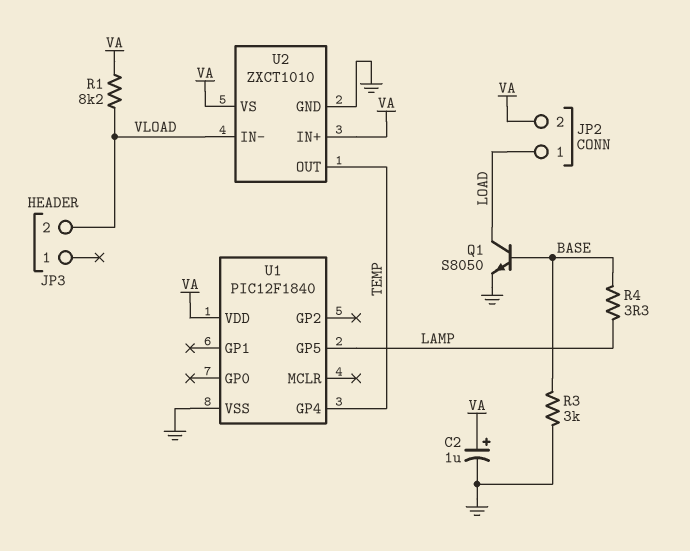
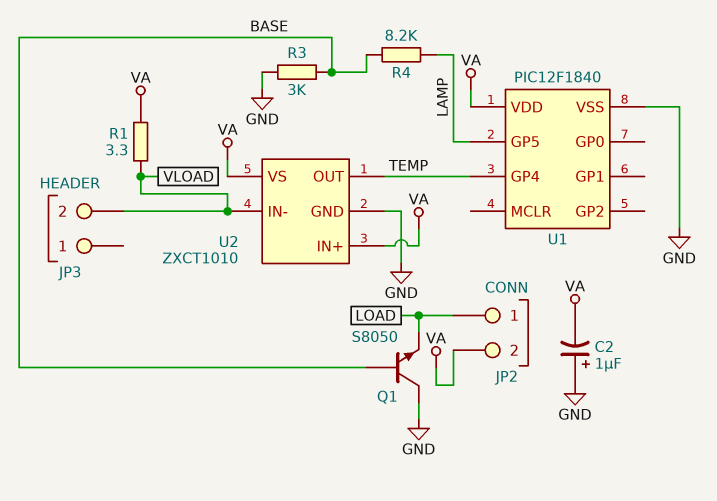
C2: 1uF (plus VA, minus GND) -> 1uF (plus GND, minus VA)
Q1: NPN S8050 (B BASE, C LOAD, E GND) -> NPN S8050 (B BASE, C GND, E LOAD)
R1: 8.2k (VA, VLOAD) -> 3.3 (VA, VLOAD)
R4: 3.3 (BASE, LAMP) -> 8.2k (BASE, LAMP)

